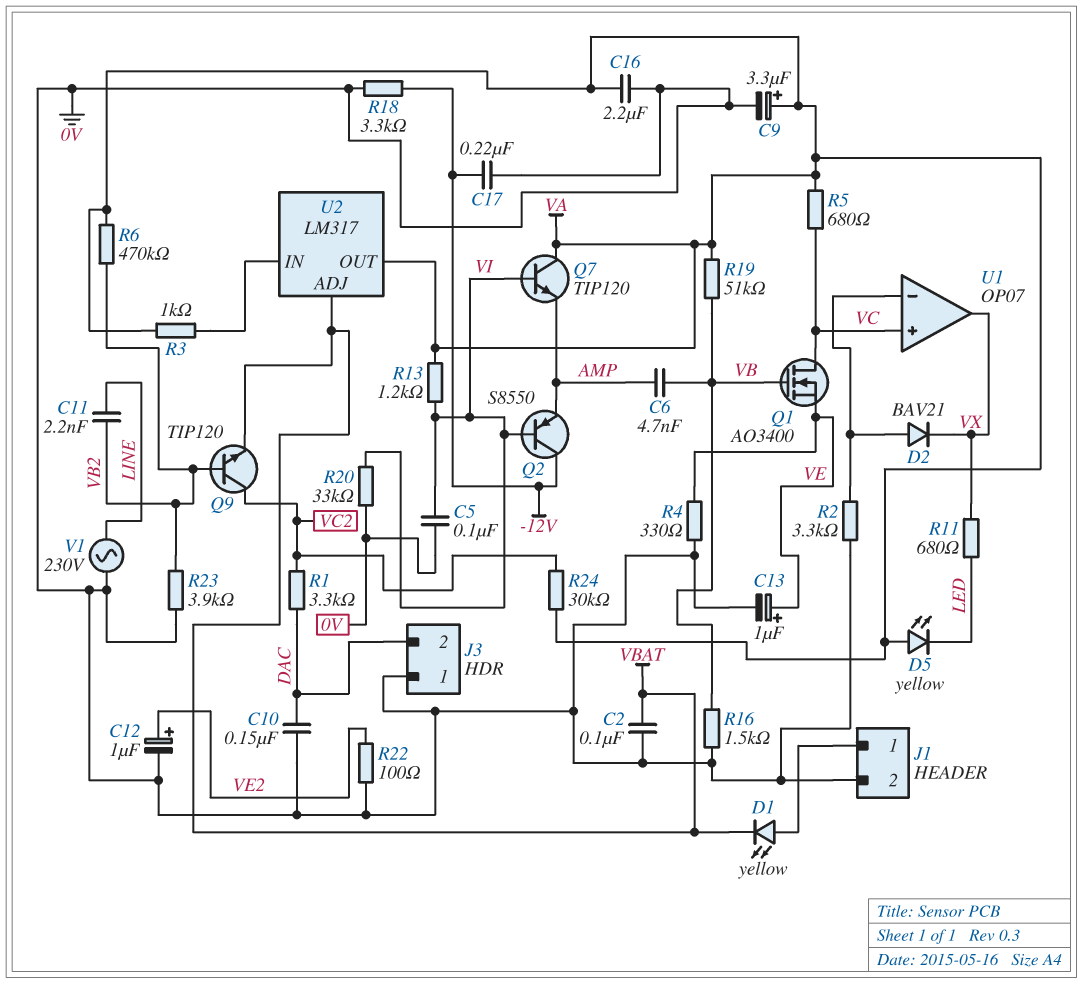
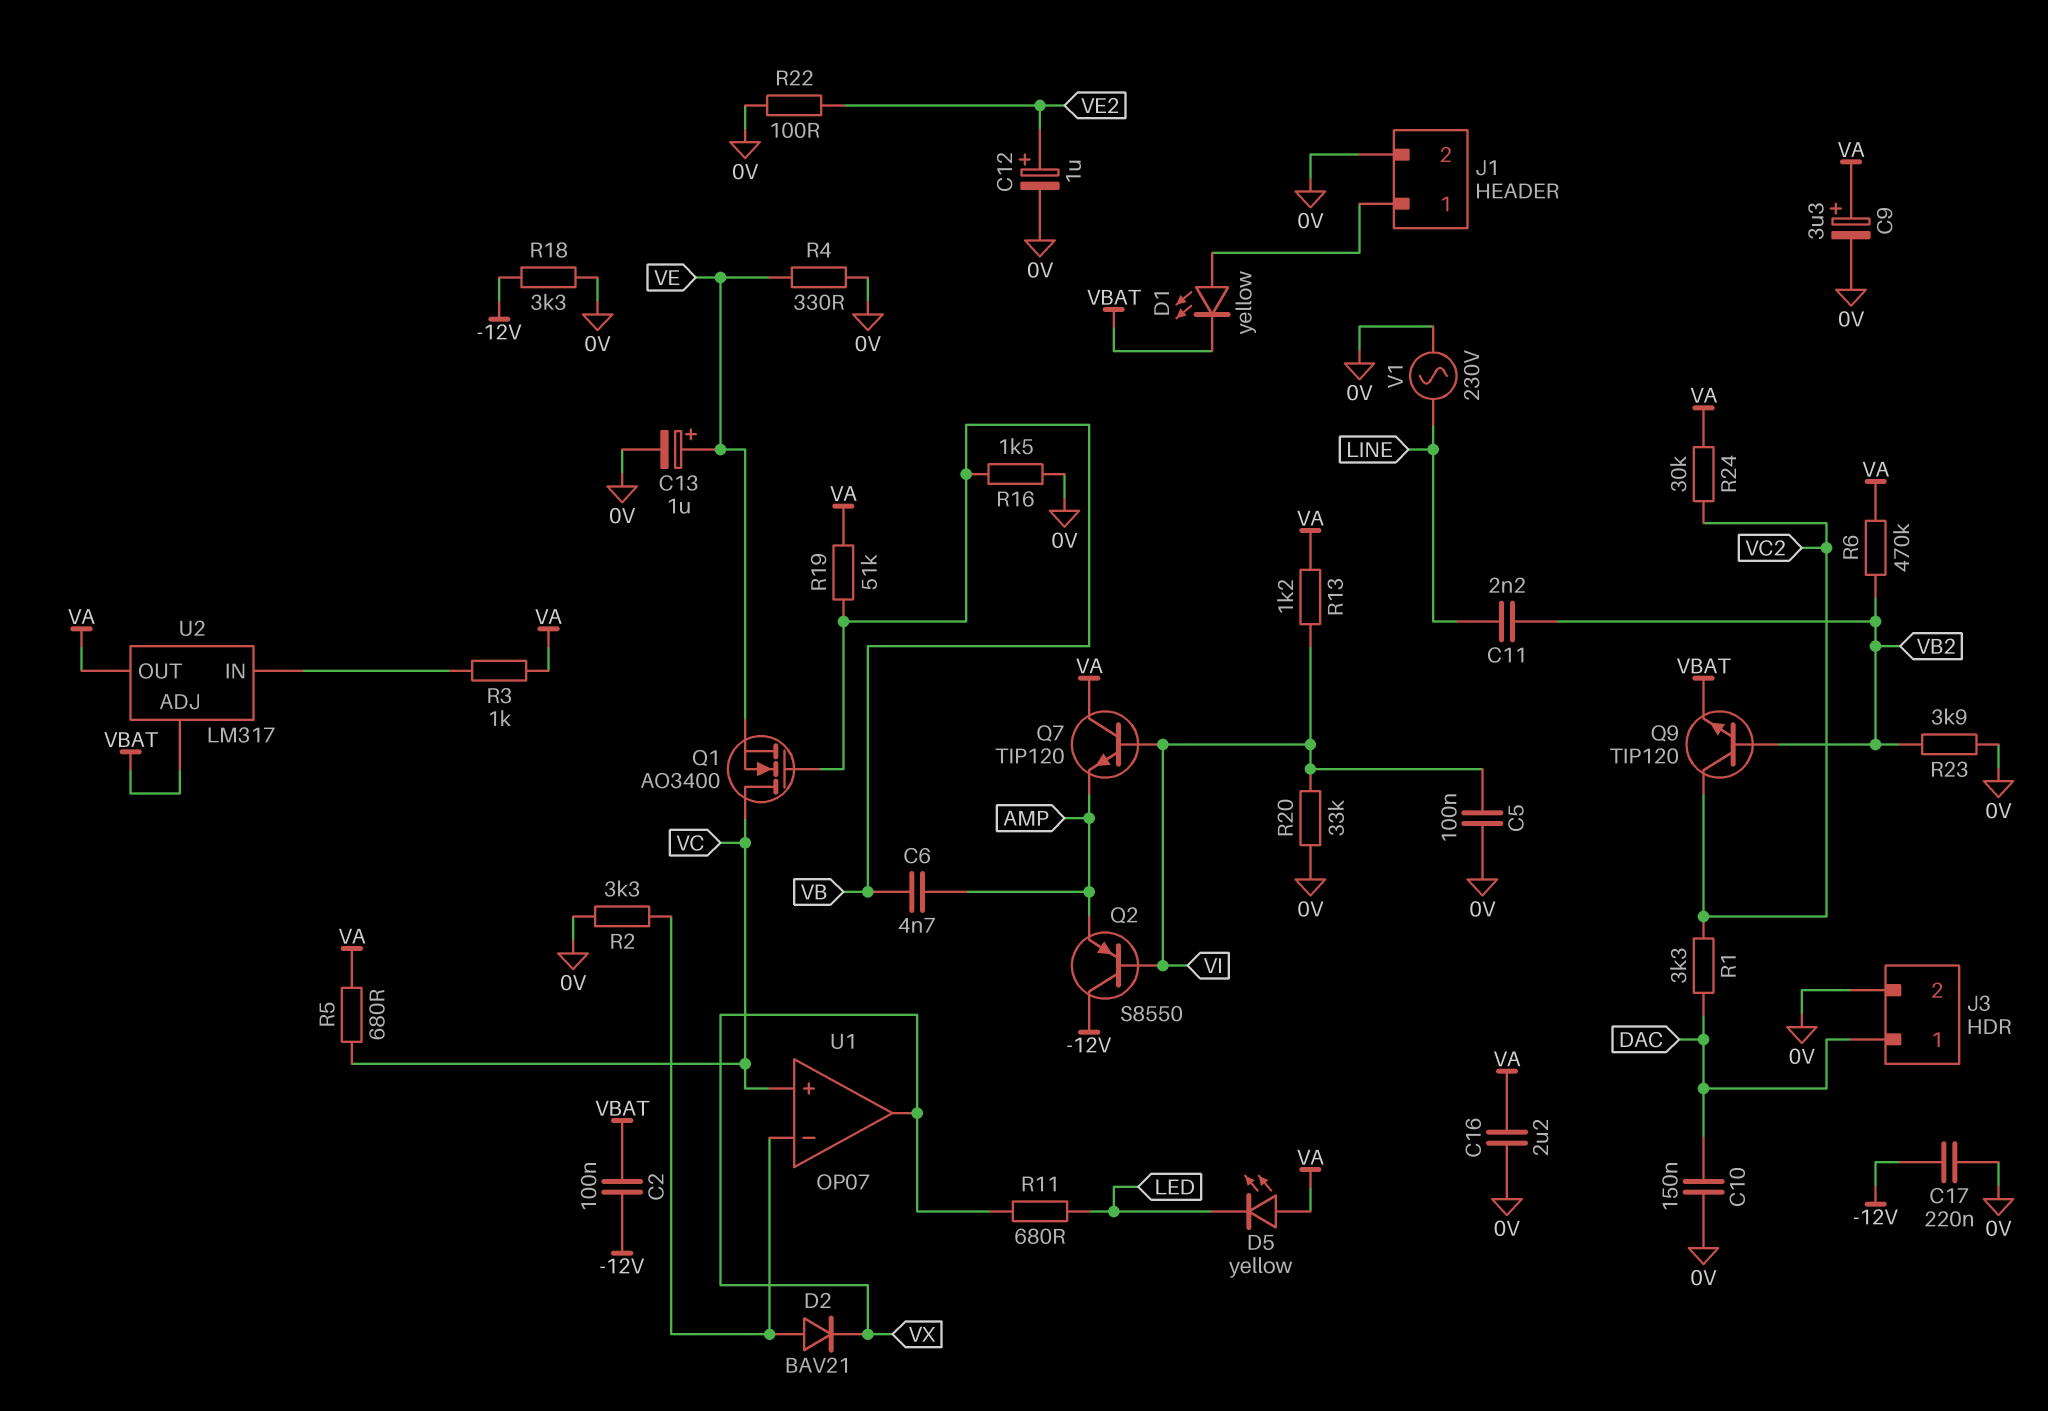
C2: 100nF (0V, VBAT) -> 100nF (-12V, VBAT)
J3 pin 1: 0V -> DAC
J3 pin 2: DAC -> 0V

